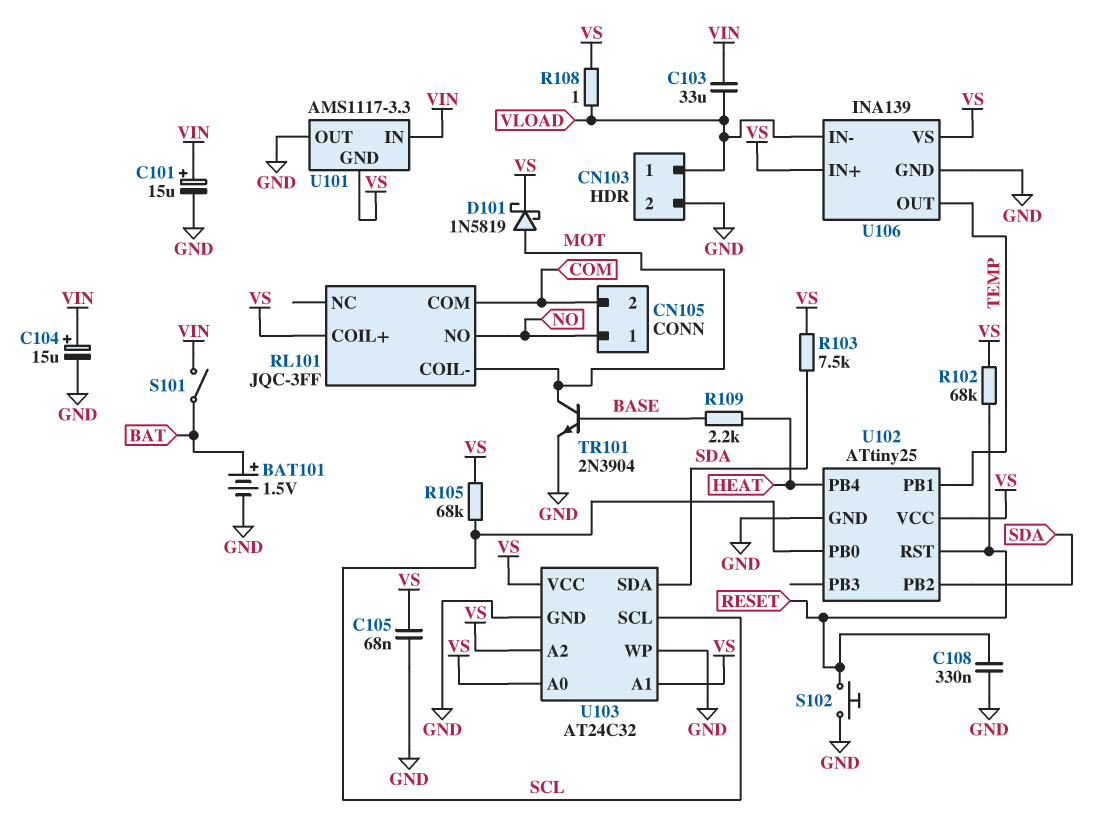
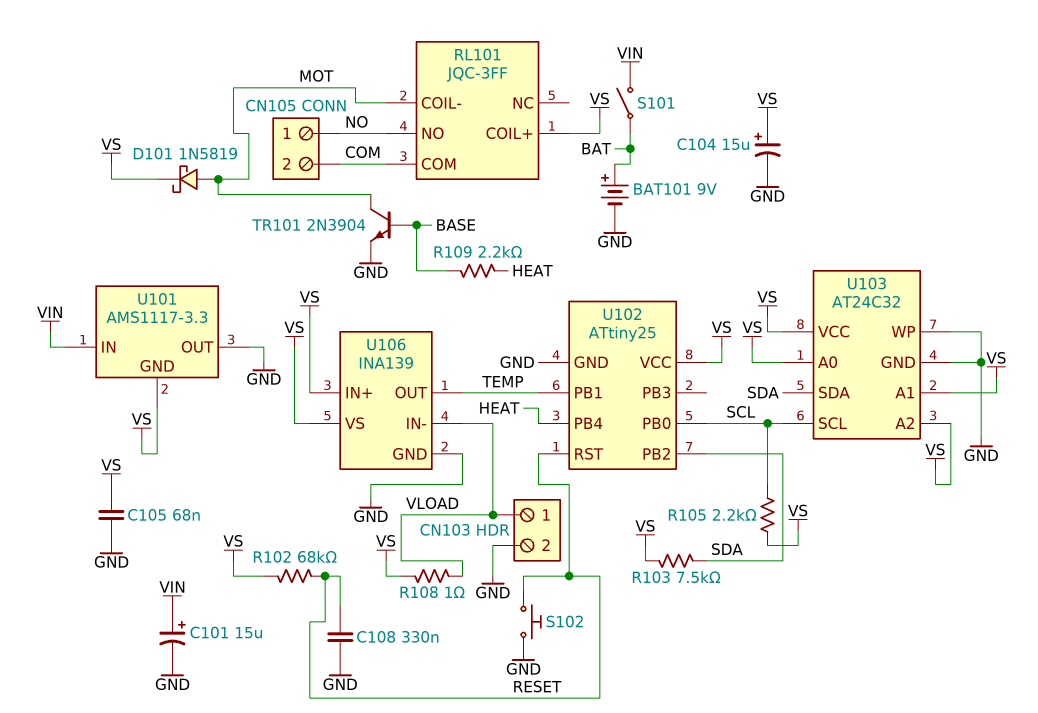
BAT101: 1.5V (plus BAT, minus GND) -> 9V (plus BAT, minus GND)
C103: 33uF (VIN, VLOAD) -> none
C104: 15uF (plus VIN, minus GND) -> 15uF (plus VS, minus GND)
R105: 68k (SCL, VS) -> 2.2k (SCL, VS)

